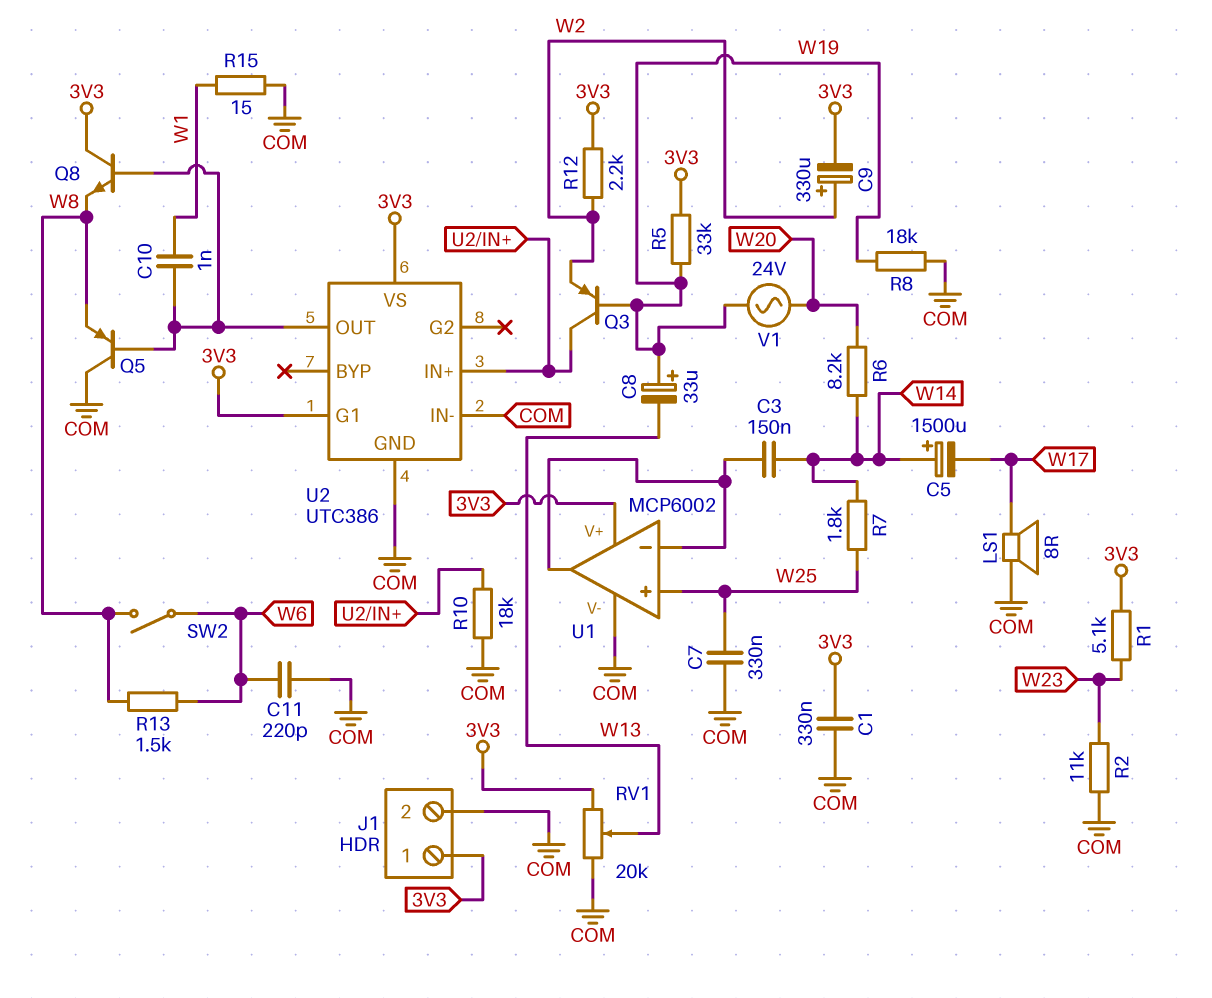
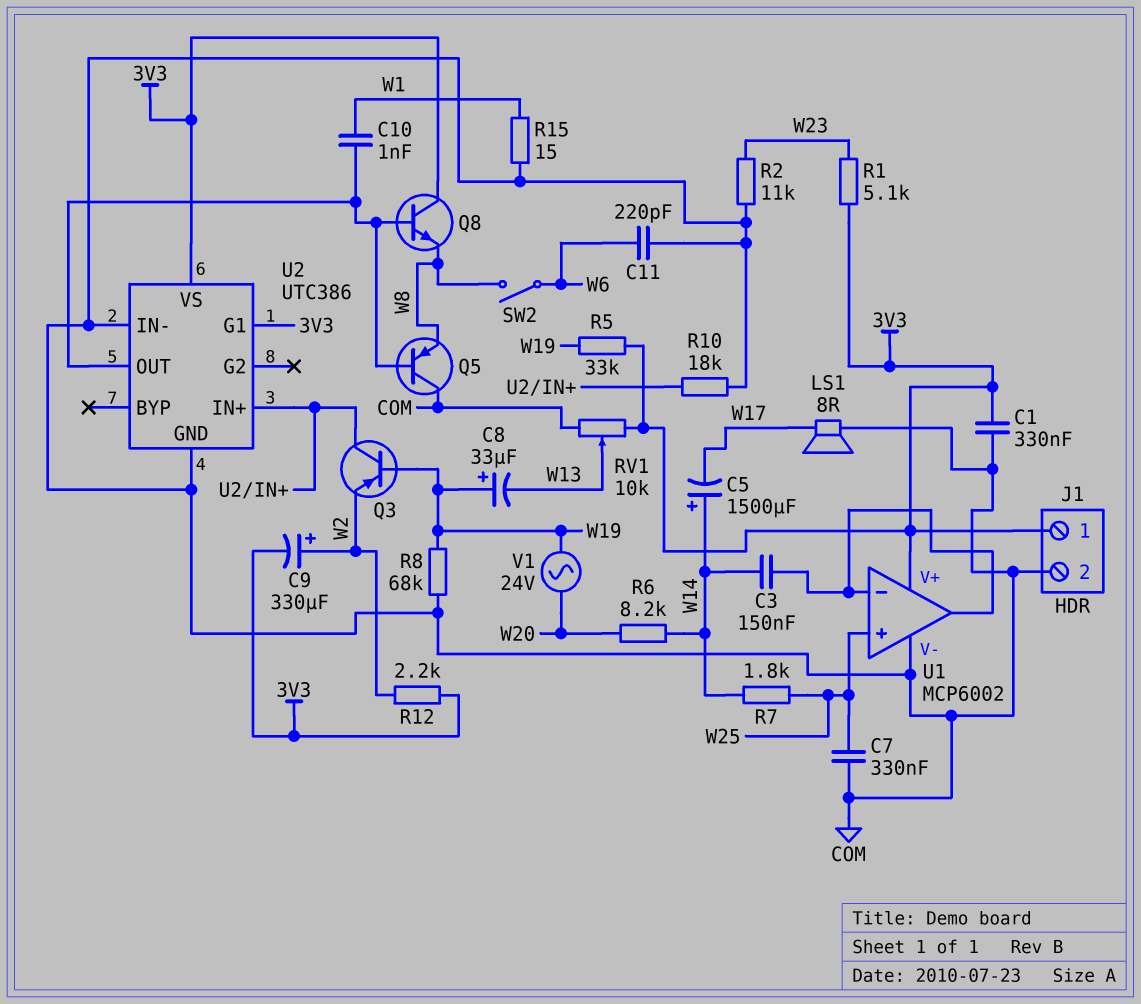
R8: 18k (COM, W19) -> 68k (COM, W19)
R13: 1.5k (W6, W8) -> none
RV1: 20k (3V3, COM, wiper W13) -> 10k (3V3, COM, wiper W13)

